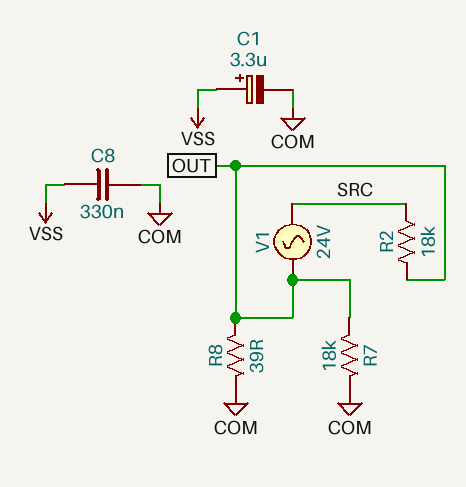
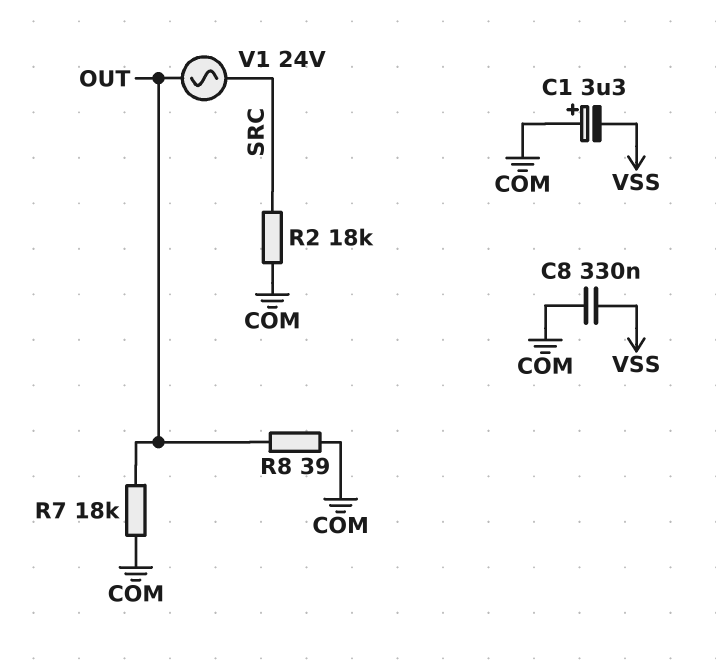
C1: 3.3uF (plus VSS, minus COM) -> 3.3uF (plus COM, minus VSS)
R2: 18k (OUT, SRC) -> 18k (COM, SRC)

